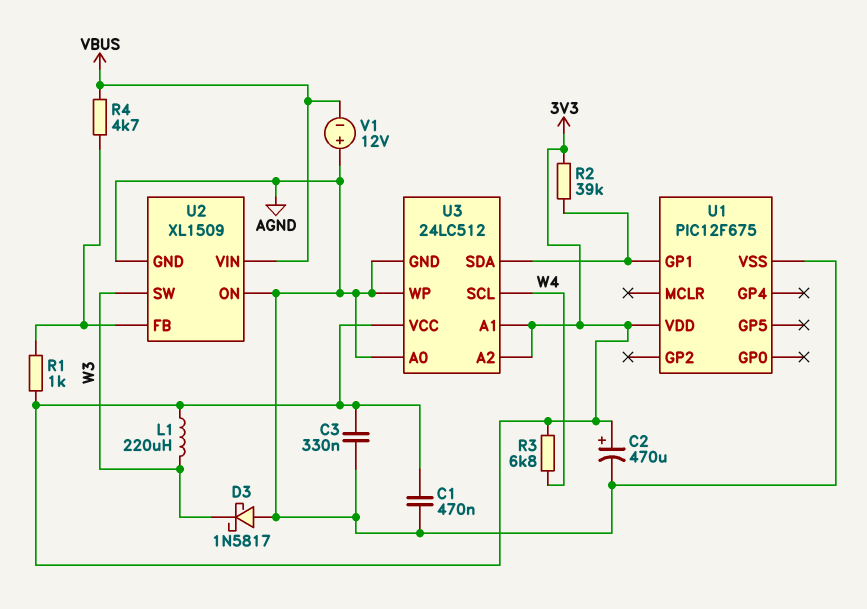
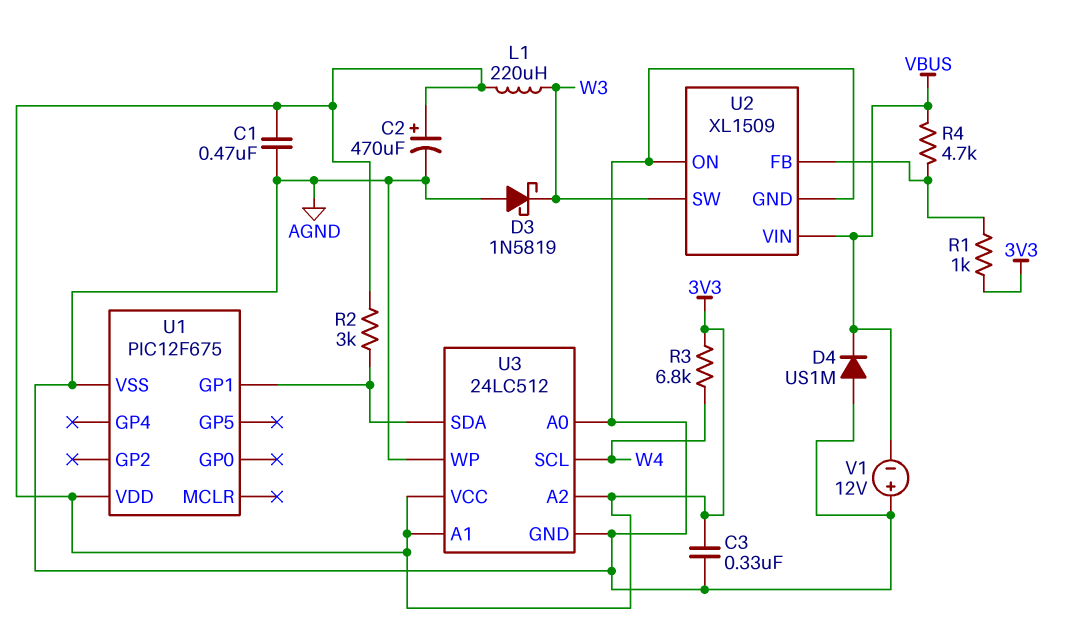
D3: schottky 1N5817 (A AGND, K W3) -> schottky 1N5819 (A AGND, K W3)
D4: none -> diode US1M (A AGND, K VBUS)
R2: 39k (3V3, U1/GP1) -> 3k (3V3, U1/GP1)

